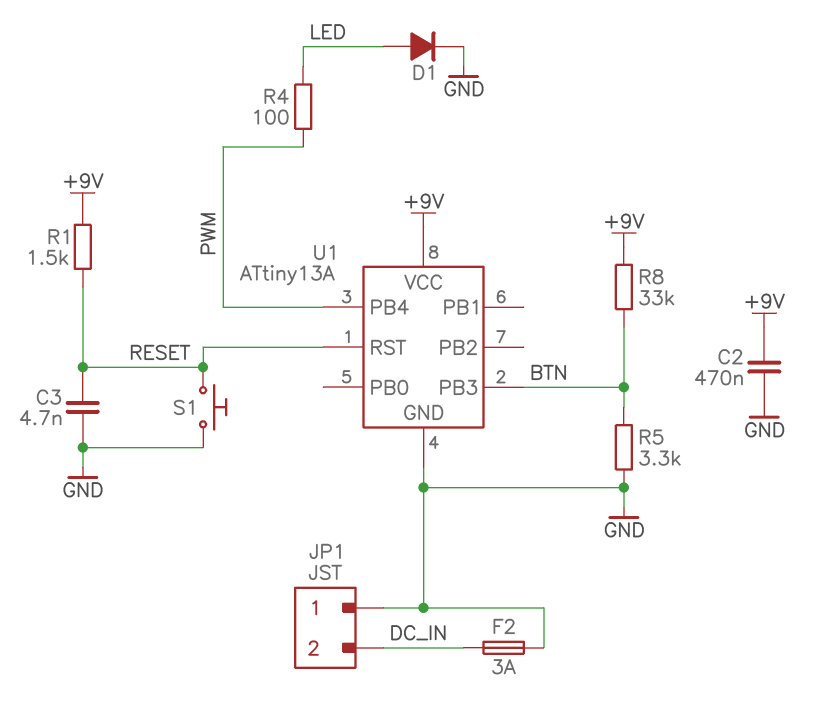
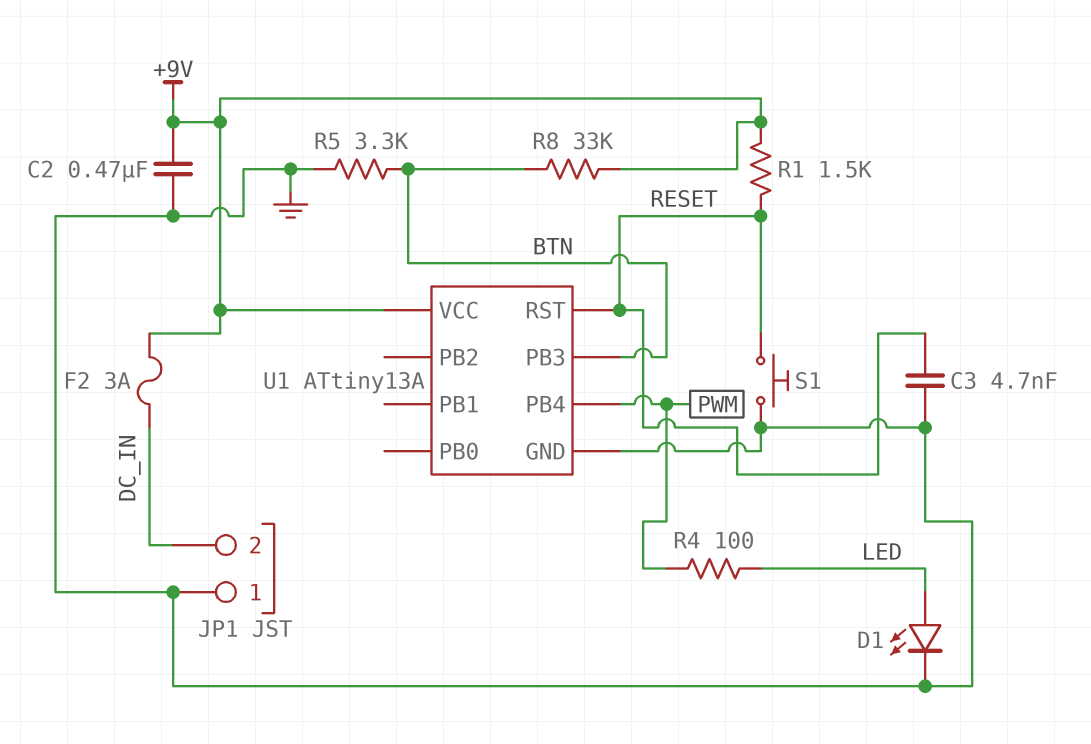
D1: diode (A LED, K GND) -> LED (A LED, K GND)
F2: 3A (DC_IN, GND) -> 3A (+9V, DC_IN)

